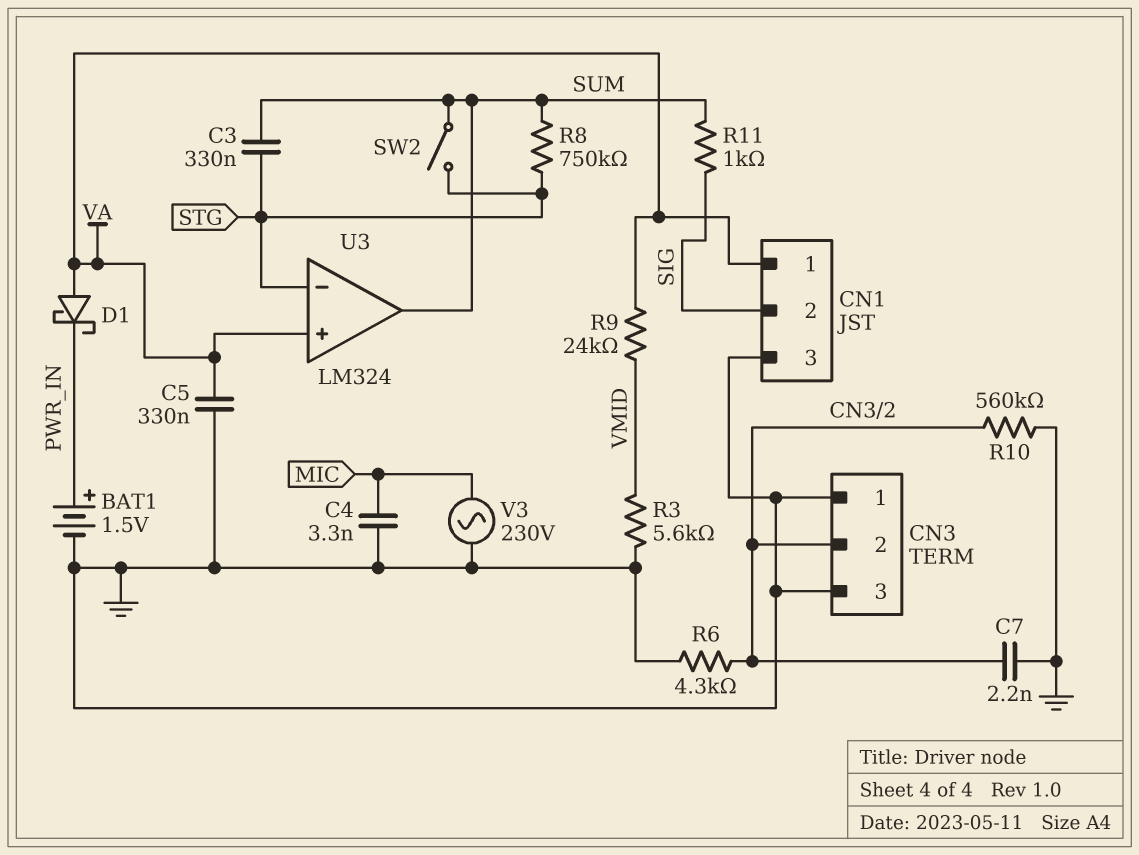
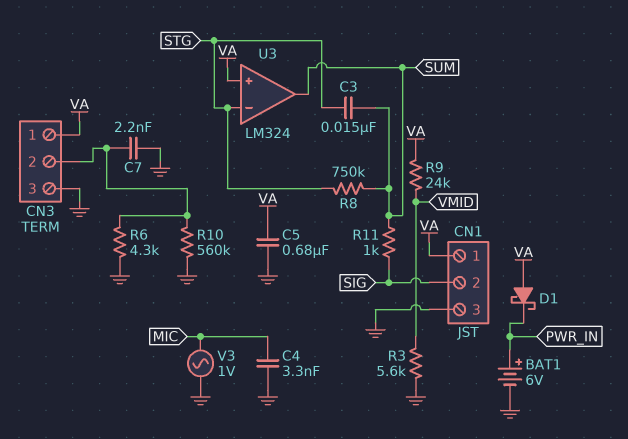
BAT1: 1.5V (plus PWR_IN, minus GND) -> 6V (plus PWR_IN, minus GND)
C3: 330nF (STG, SUM) -> 15nF (STG, SUM)
C5: 330nF (GND, VA) -> 680nF (GND, VA)
CN3 pin 1: GND -> VA
SW2: switch (STG, SUM) -> none
V3: AC 230V (GND, MIC) -> AC 1V (GND, MIC)

